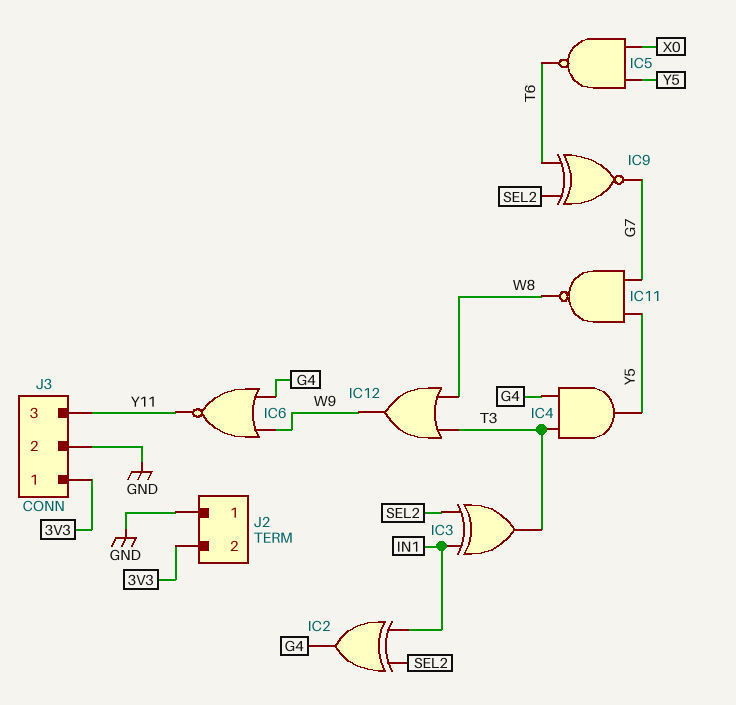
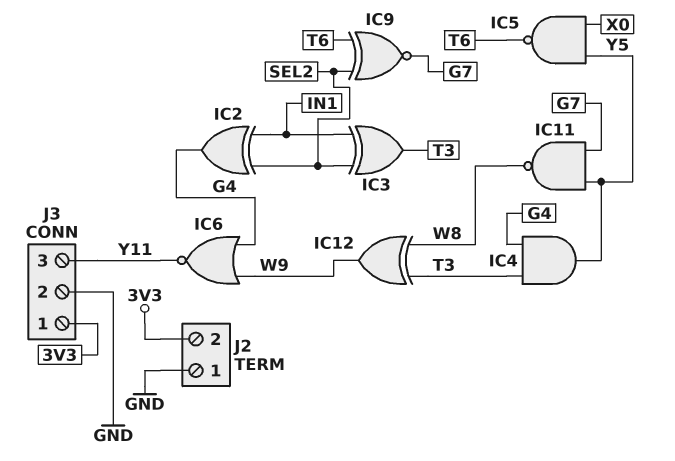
IC12: OR (in T3, in W8, out W9) -> XOR (in T3, in W8, out W9)

